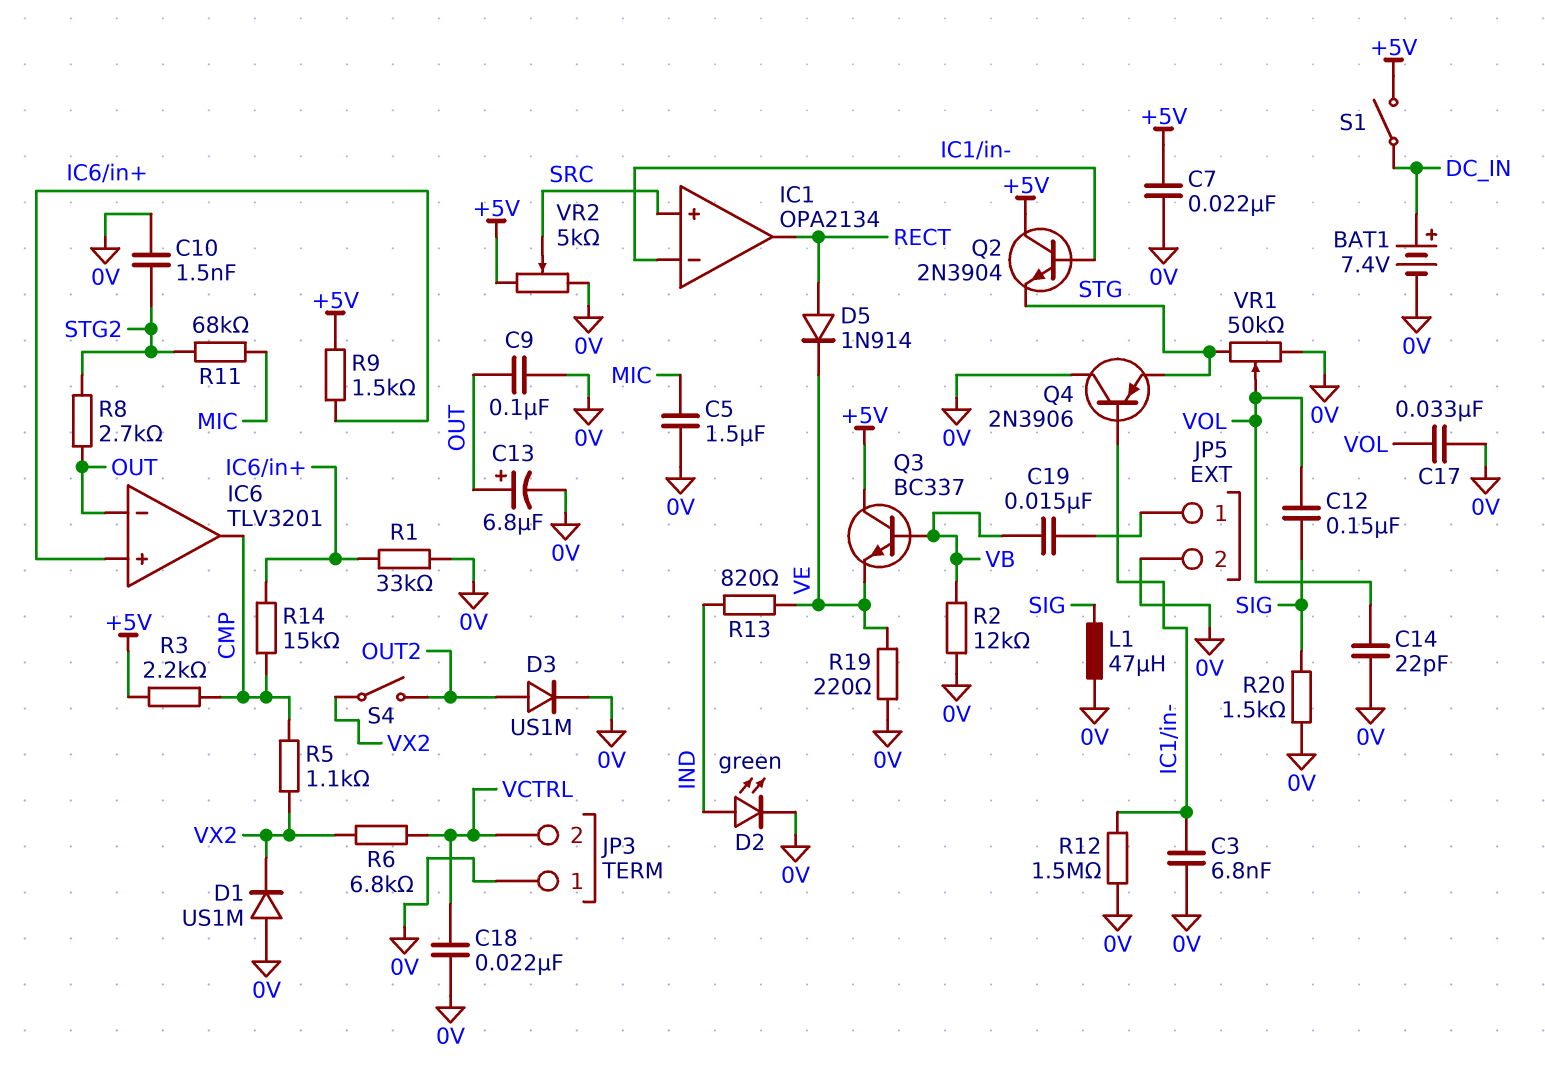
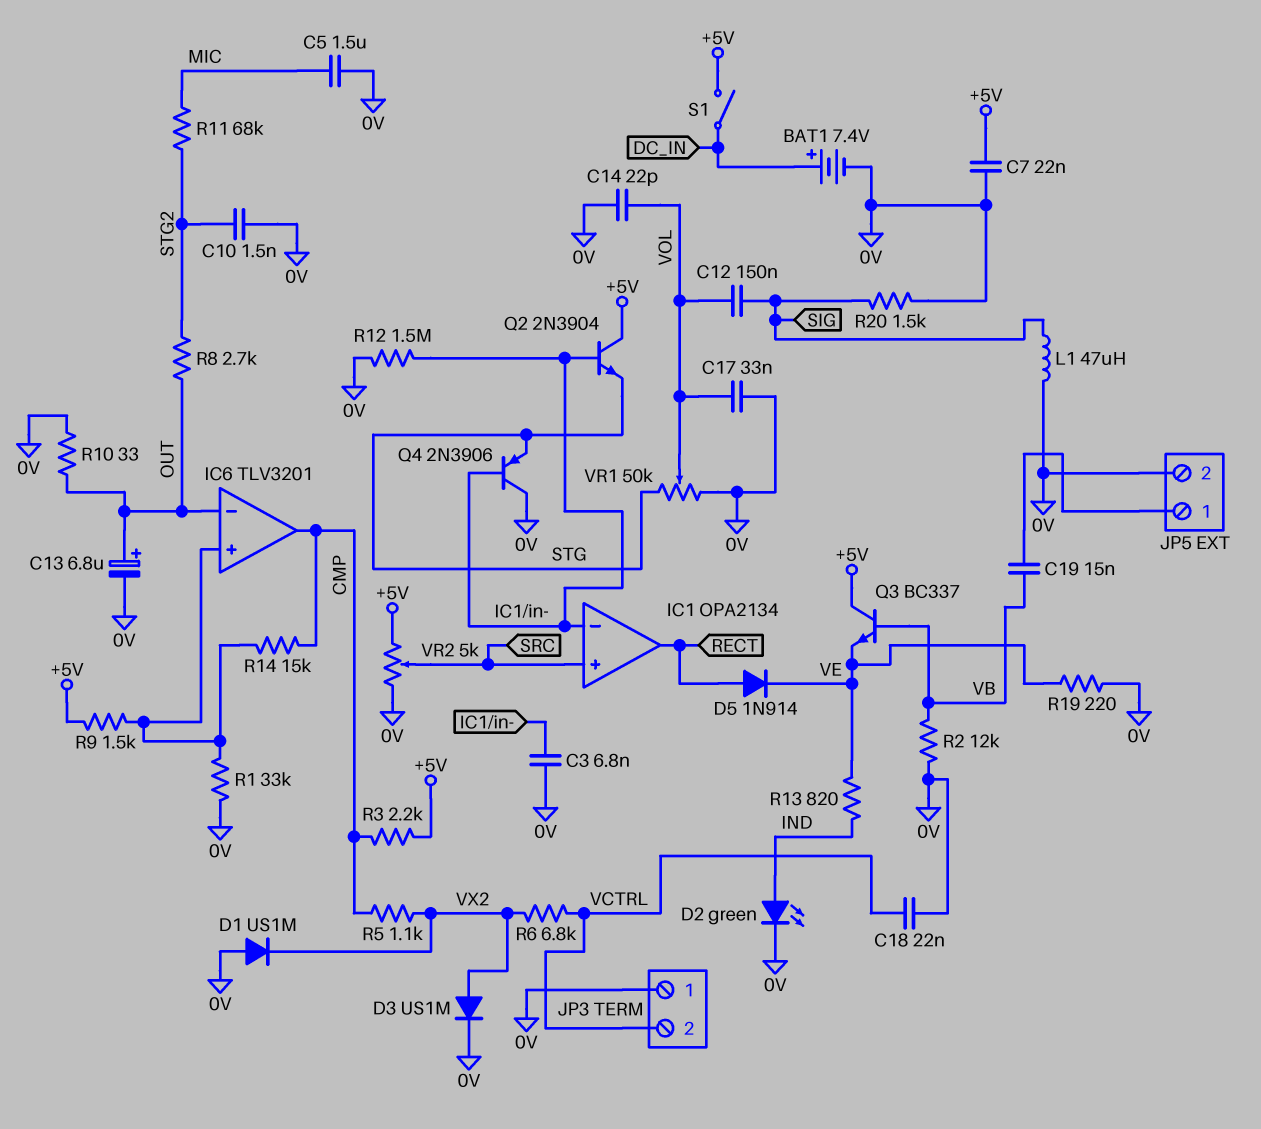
C9: 100nF (0V, OUT) -> none
D3: diode US1M (A OUT2, K 0V) -> diode US1M (A VX2, K 0V)
R10: none -> 33 (0V, OUT)
S4: switch (OUT2, VX2) -> none

